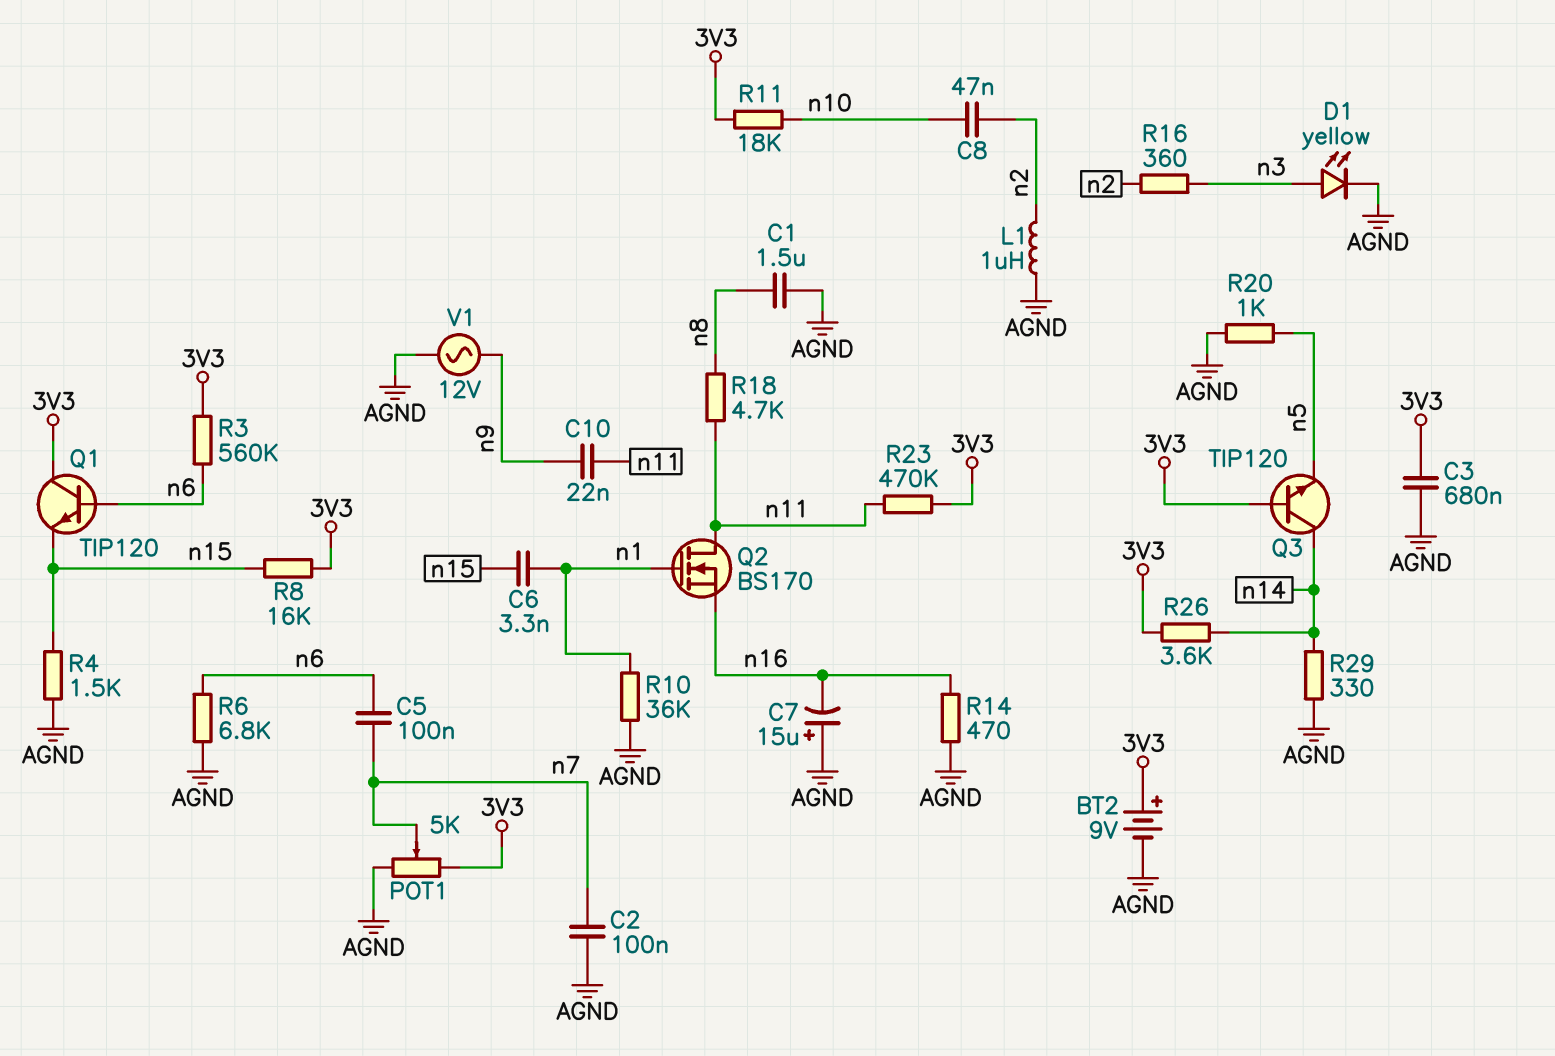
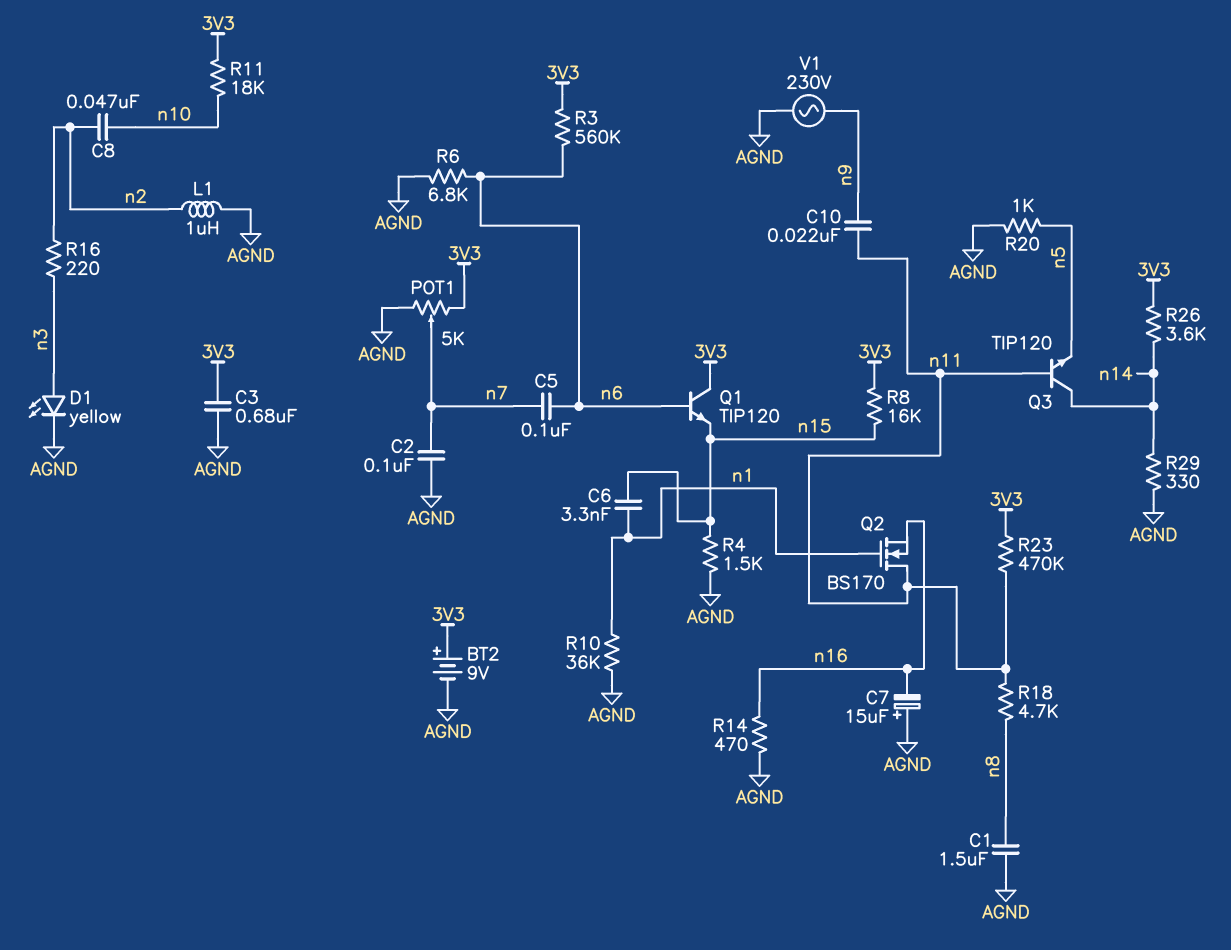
Q3: NPN TIP120 (B 3V3, C n14, E n5) -> NPN TIP120 (B n11, C n14, E n5)
R16: 360 (n2, n3) -> 220 (n2, n3)
V1: AC 12V (AGND, n9) -> AC 230V (AGND, n9)

